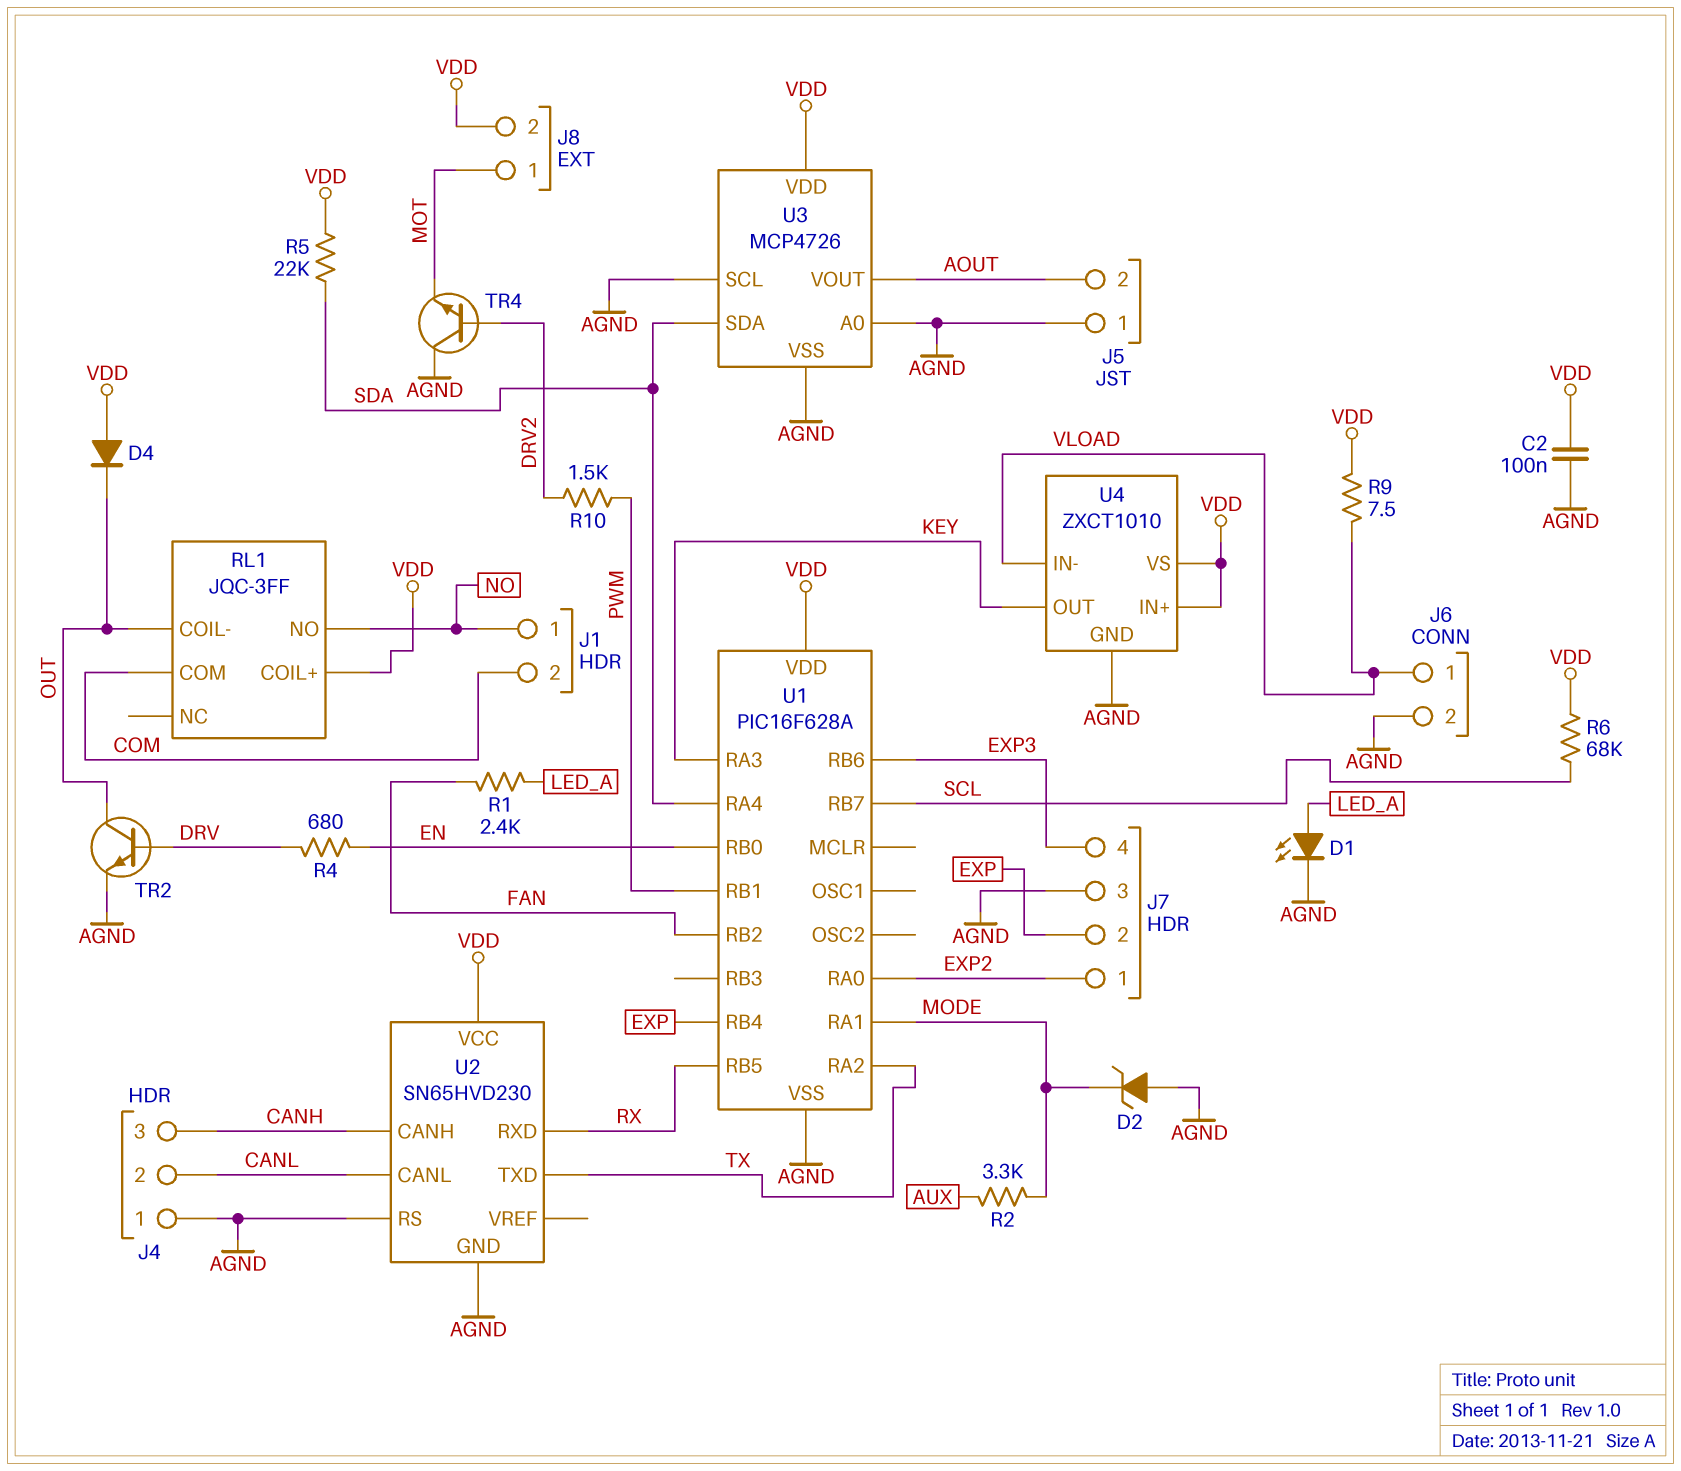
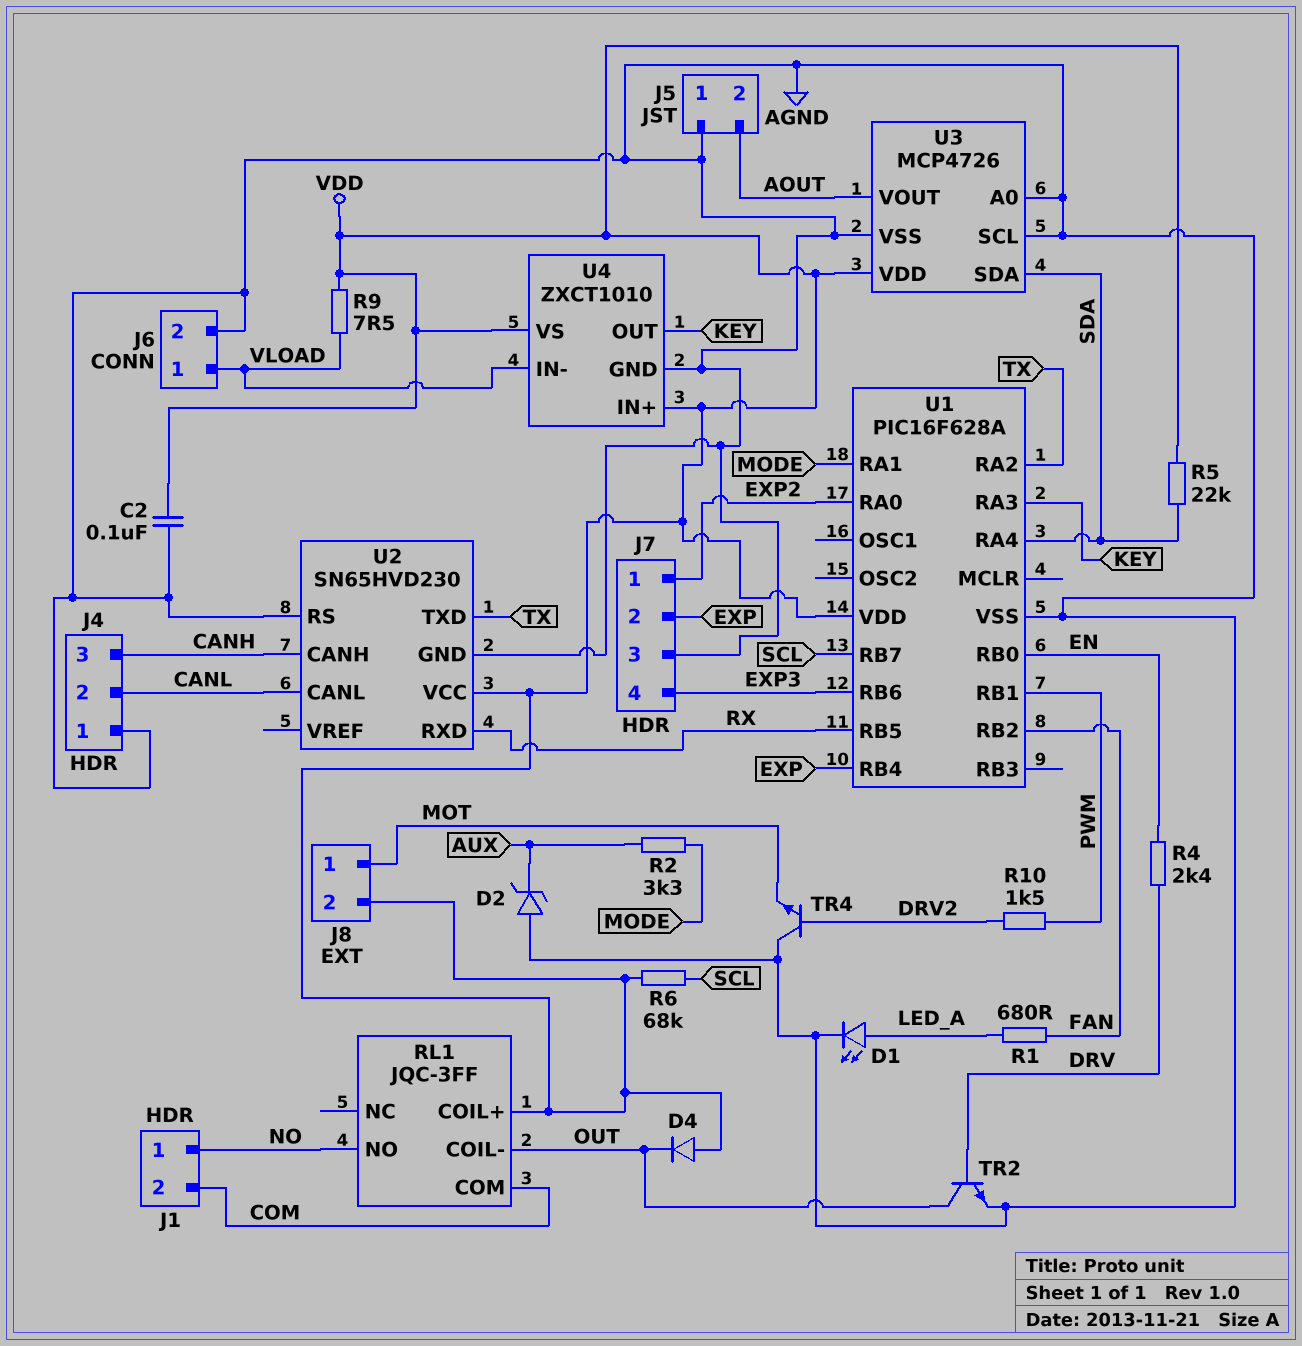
D2: zener (A AGND, K MODE) -> zener (A AGND, K AUX)
R1: 2.4k (FAN, LED_A) -> 680 (FAN, LED_A)
R4: 680 (DRV, EN) -> 2.4k (DRV, EN)

